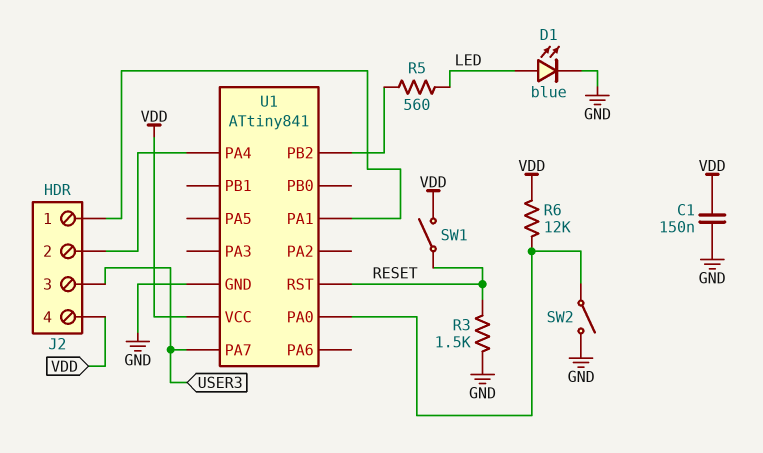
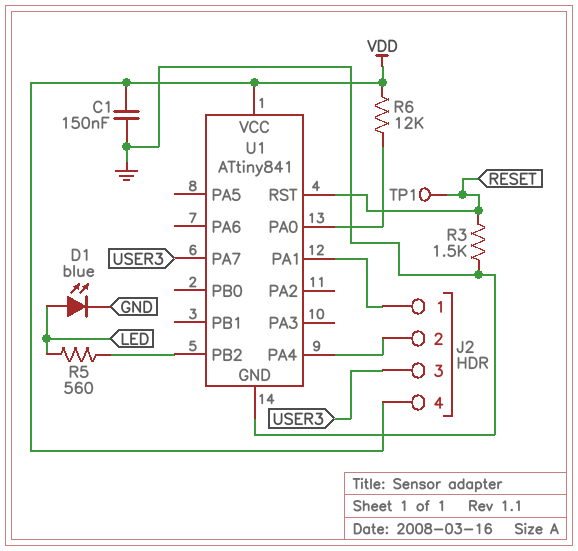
SW1: switch (RESET, VDD) -> none
SW2: switch (GND, U1/PA0) -> none
TP1: none -> test point (RESET)

